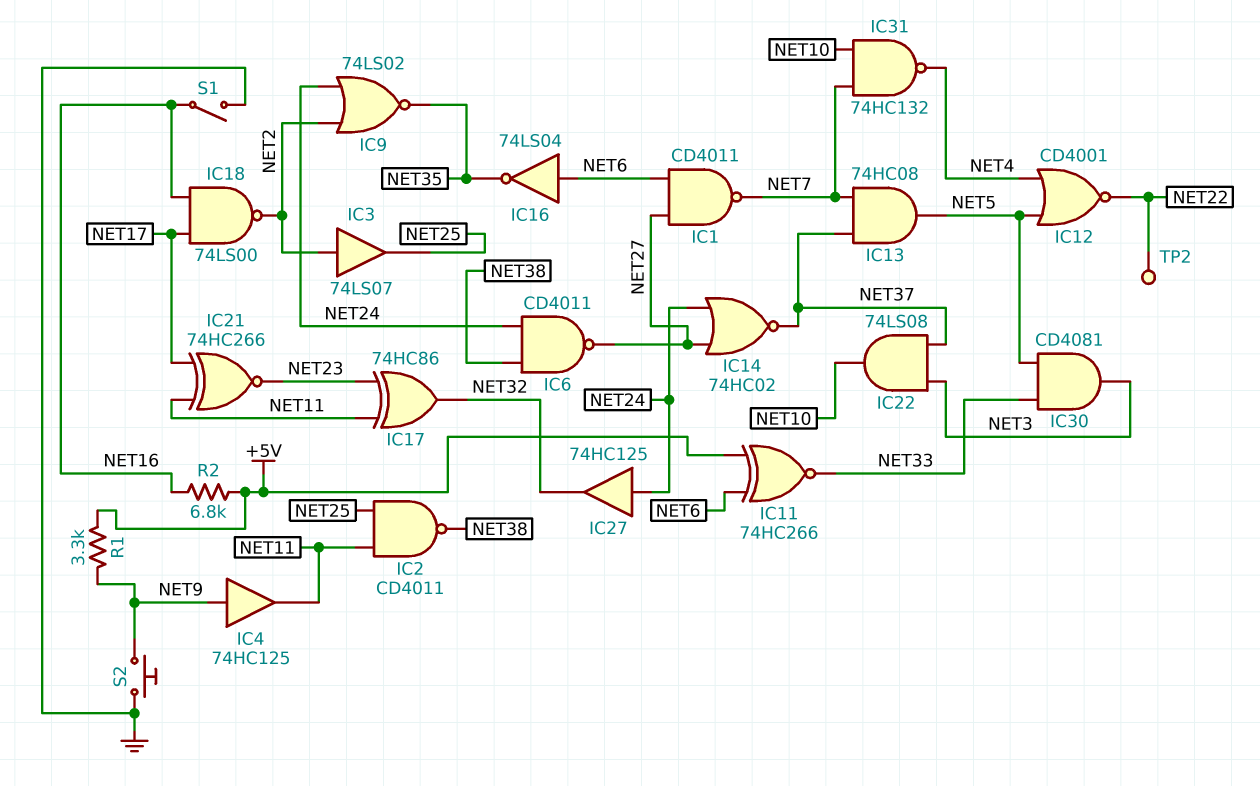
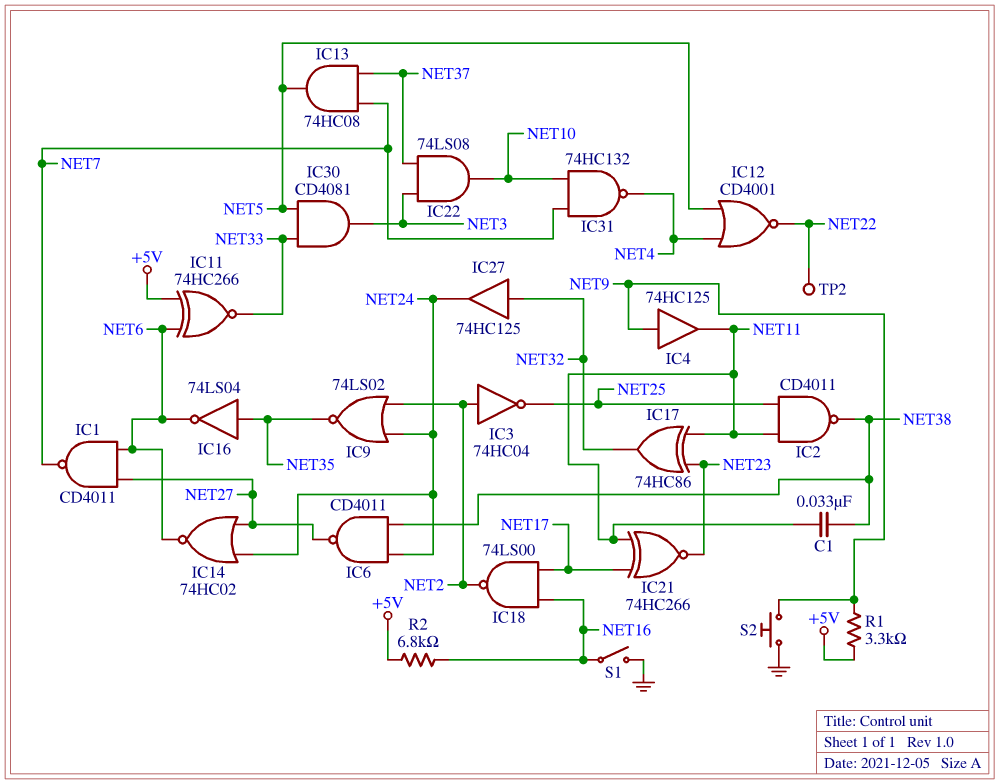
C1: none -> 33nF (NET11, NET38)
IC3: buffer 74LS07 (in NET2, out NET25) -> NOT 74HC04 (in NET2, out NET25)
IC14: NOR 74HC02 (in NET24, in NET27, out NET37) -> NOR 74HC02 (in NET24, in NET27, out NET6)
IC16: NOT 74LS04 (in NET6, out NET35) -> NOT 74LS04 (in NET35, out NET6)
IC27: buffer 74HC125 (in NET24, out NET32) -> buffer 74HC125 (in NET32, out NET24)

